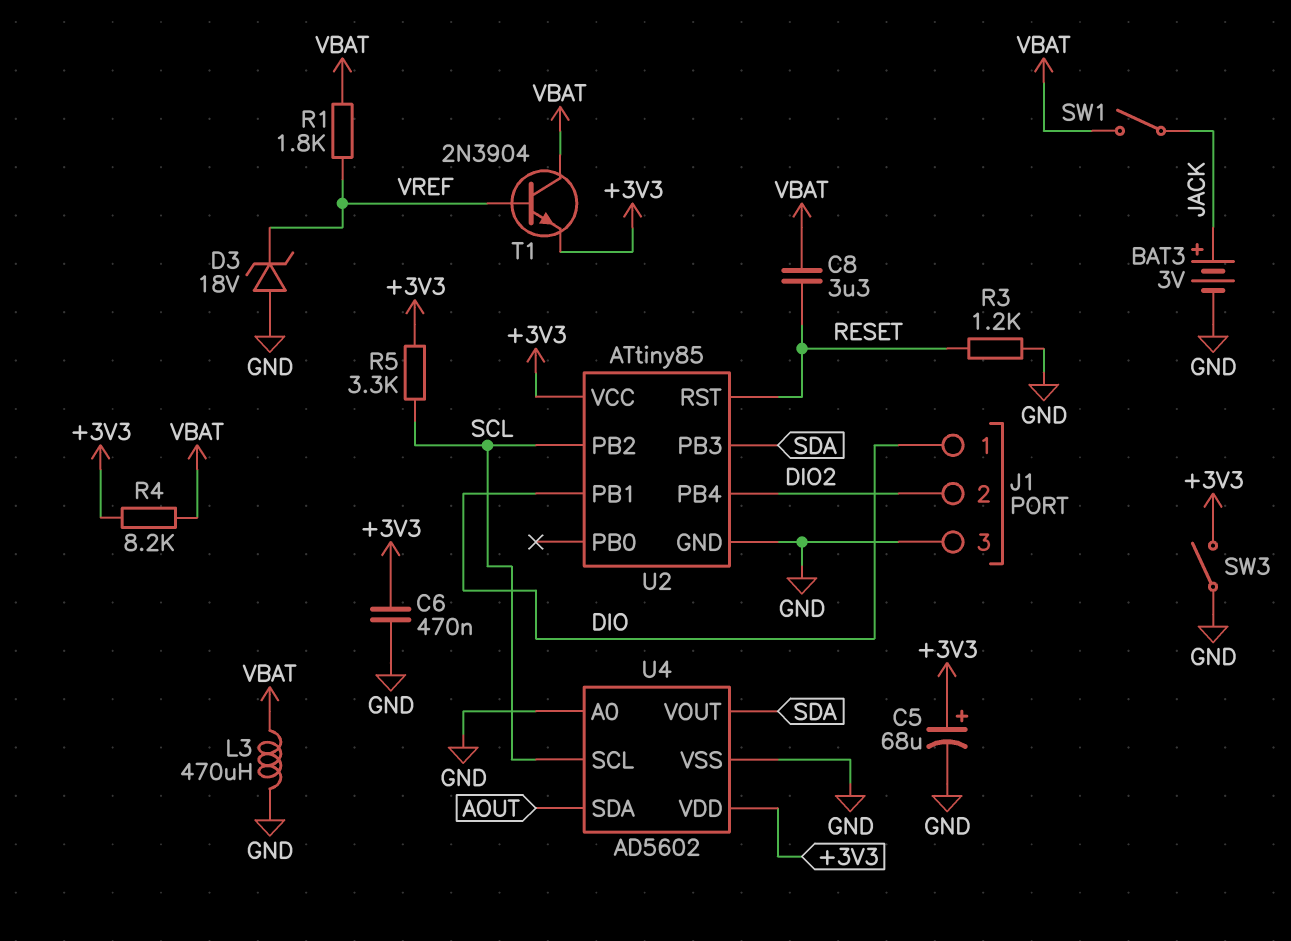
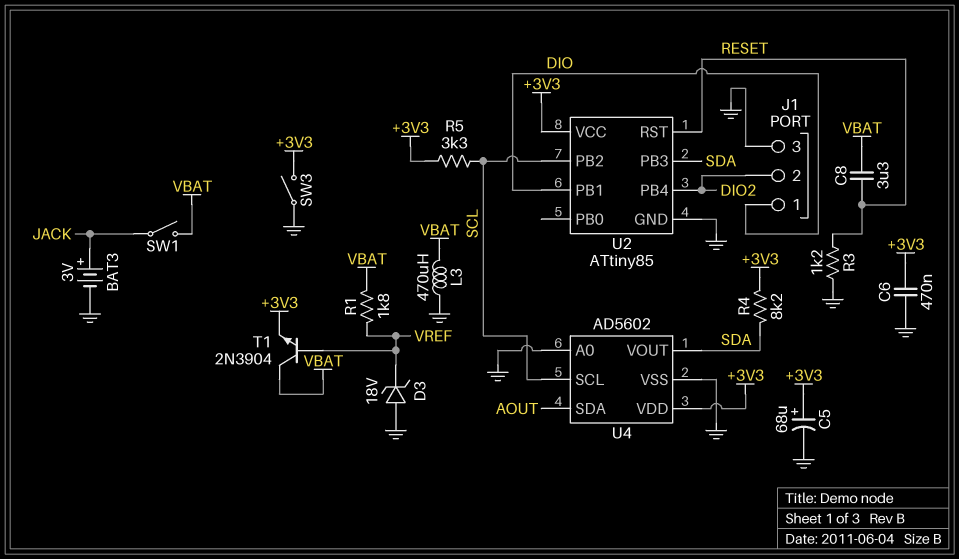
R4: 8.2k (+3V3, VBAT) -> 8.2k (+3V3, SDA)

